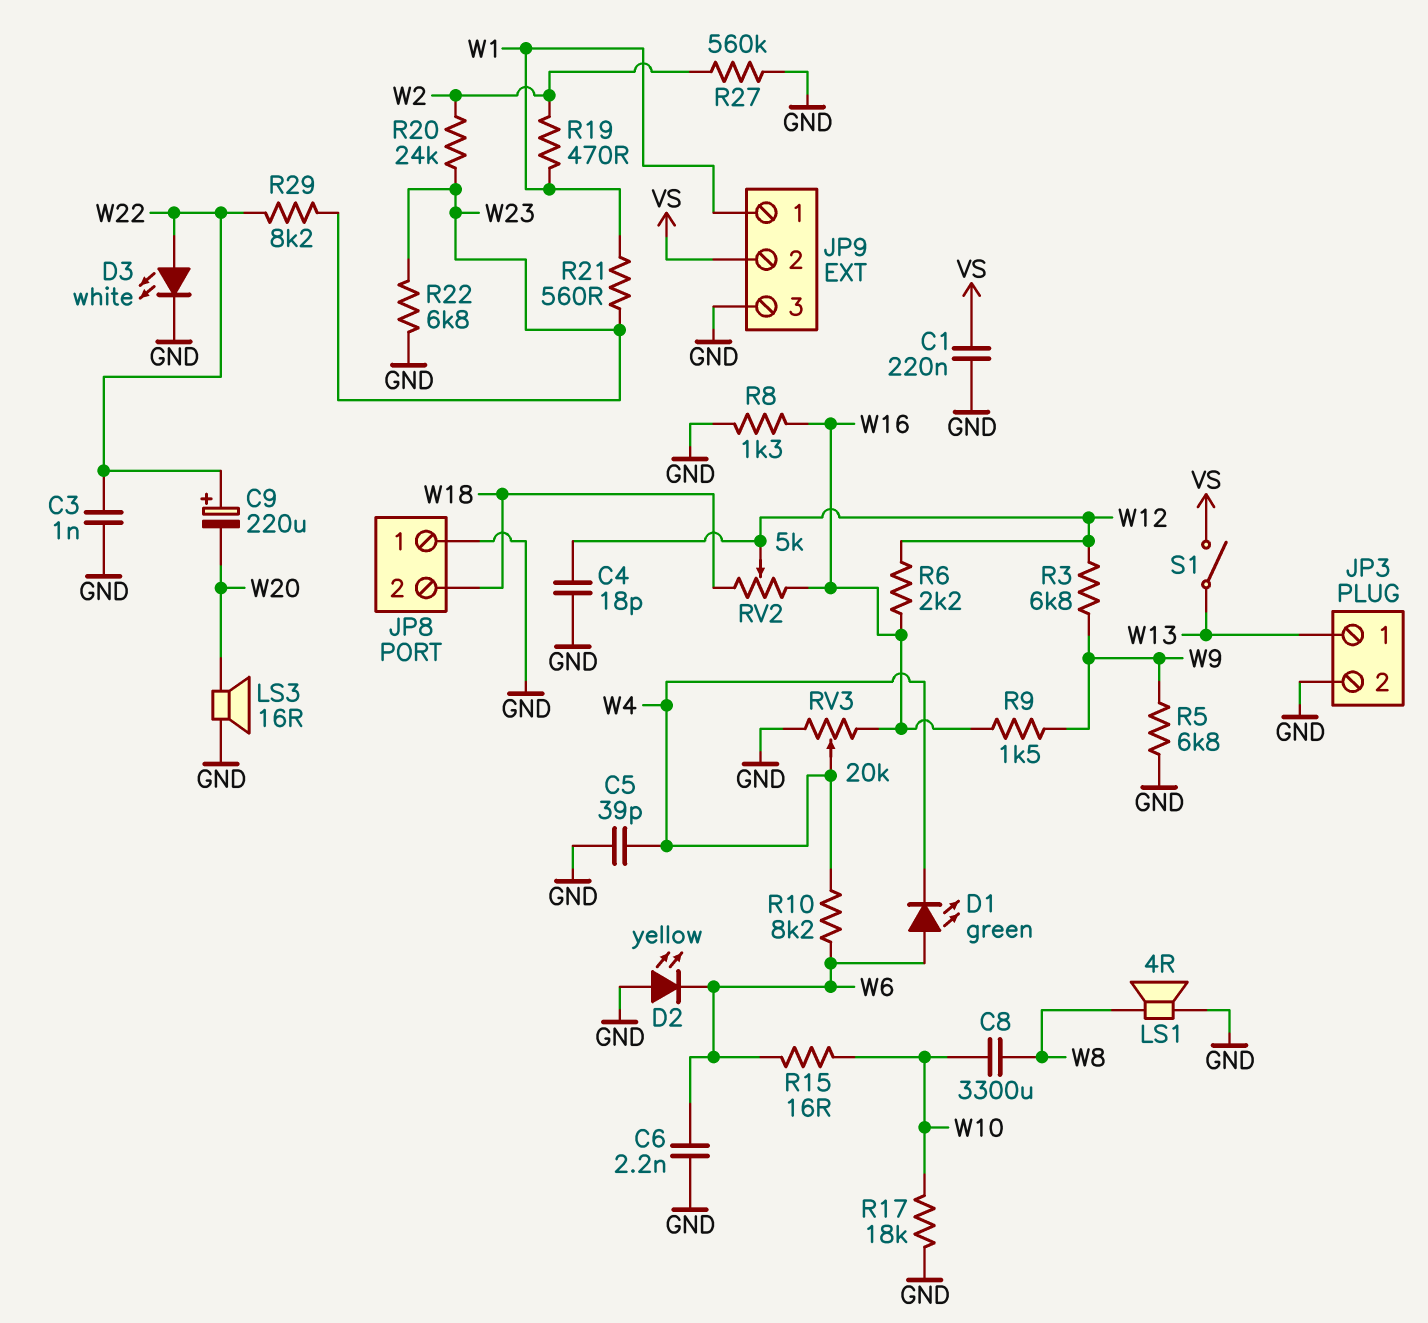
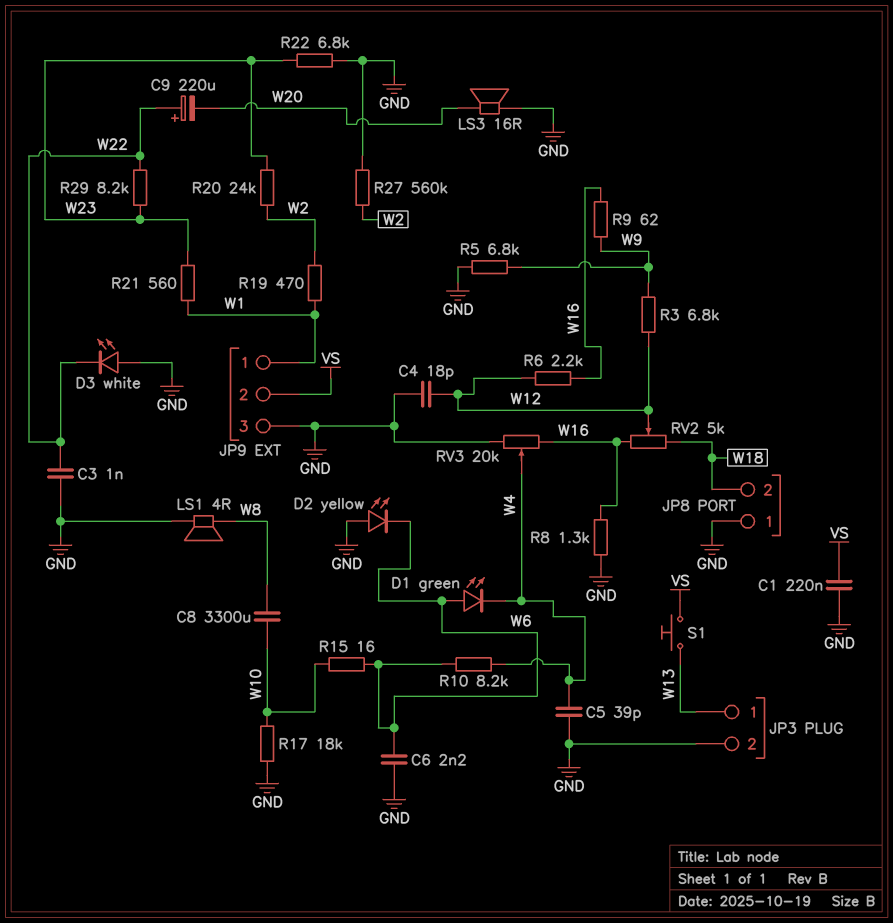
D3: LED white (A W22, K GND) -> LED white (A GND, K W22)
R9: 1.5k (W9, W16) -> 62 (W9, W16)
S1: switch (VS, W13) -> button (VS, W13)

